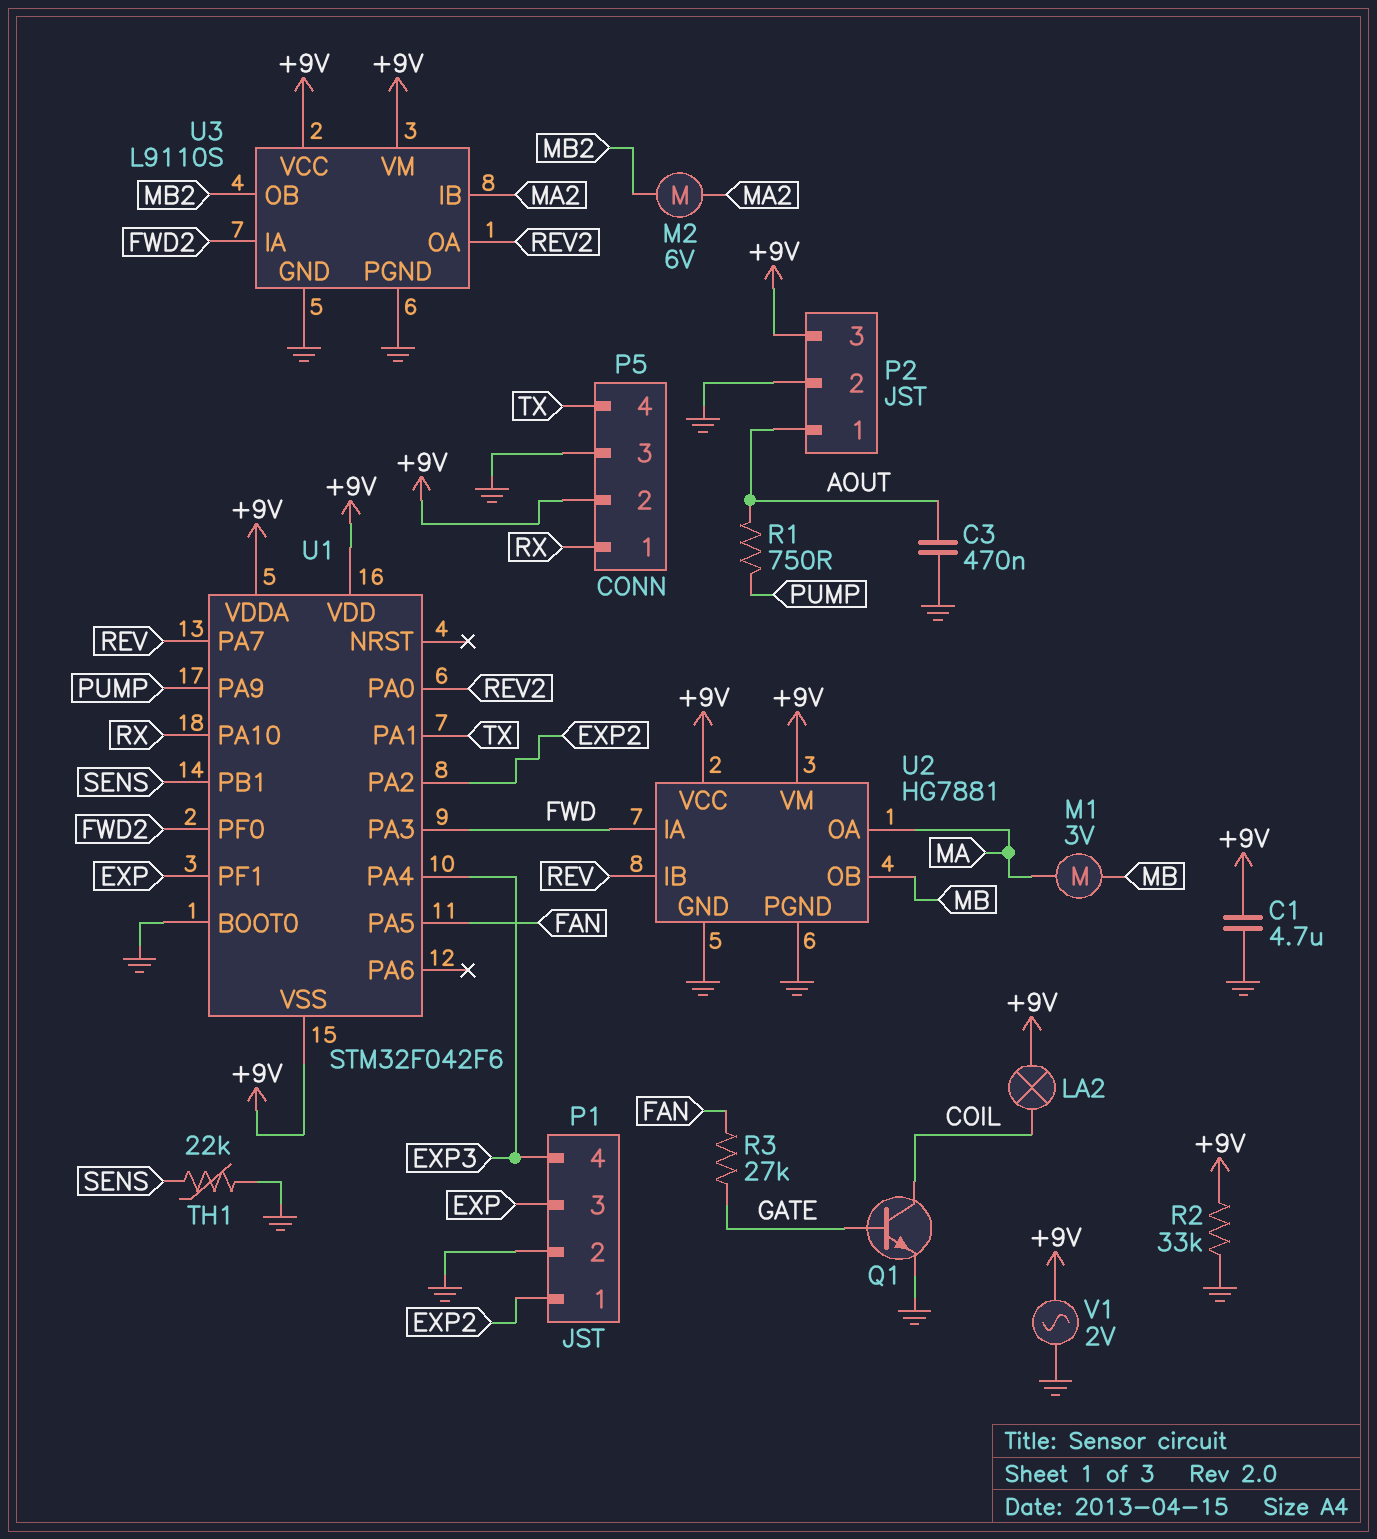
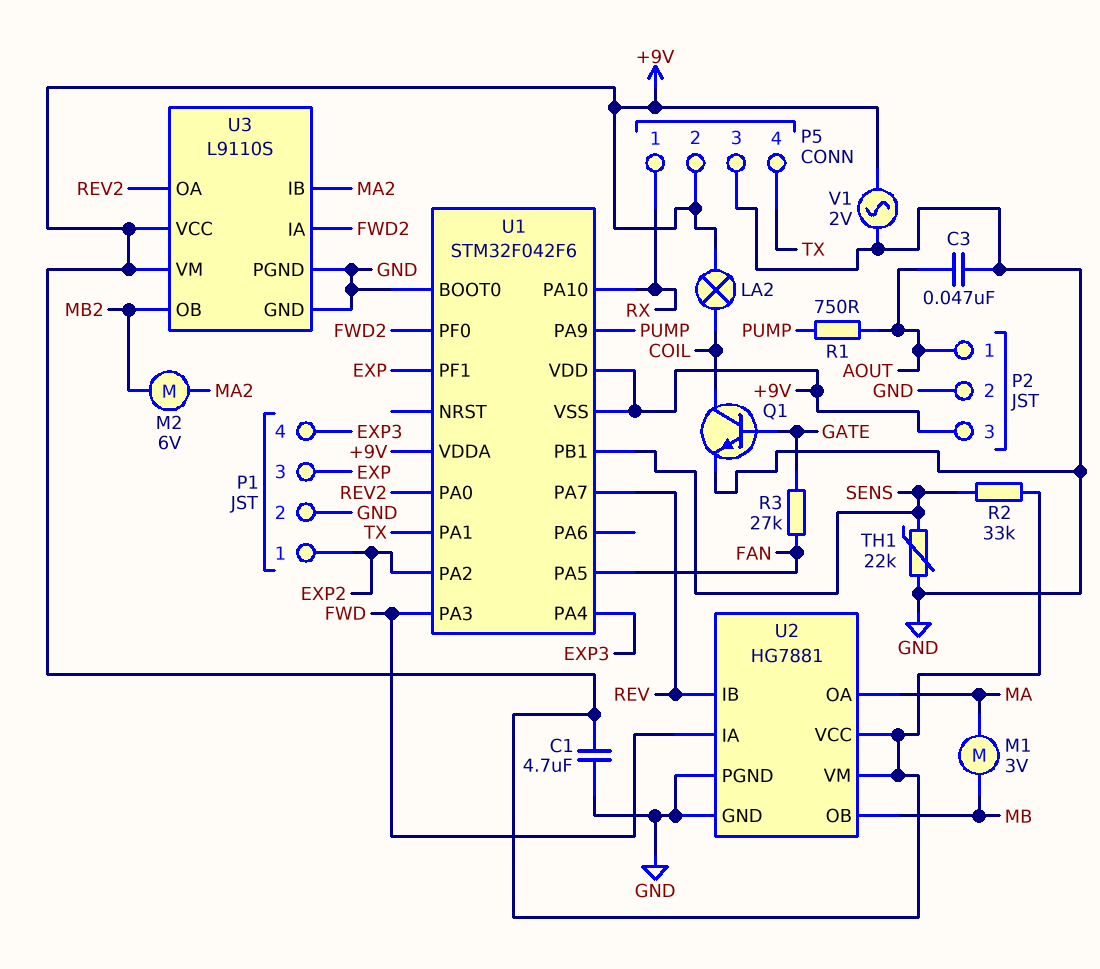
C3: 470nF (AOUT, GND) -> 47nF (AOUT, GND)
R2: 33k (+9V, GND) -> 33k (+9V, SENS)

